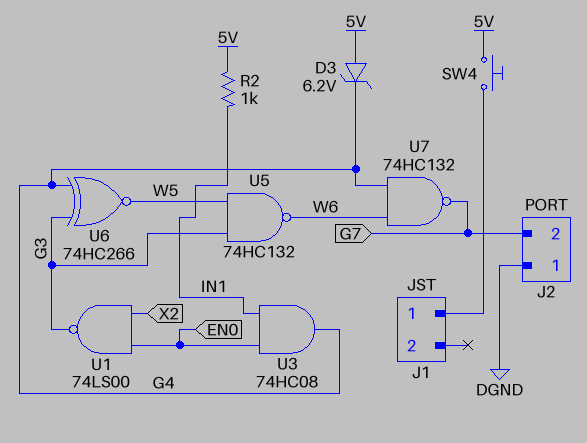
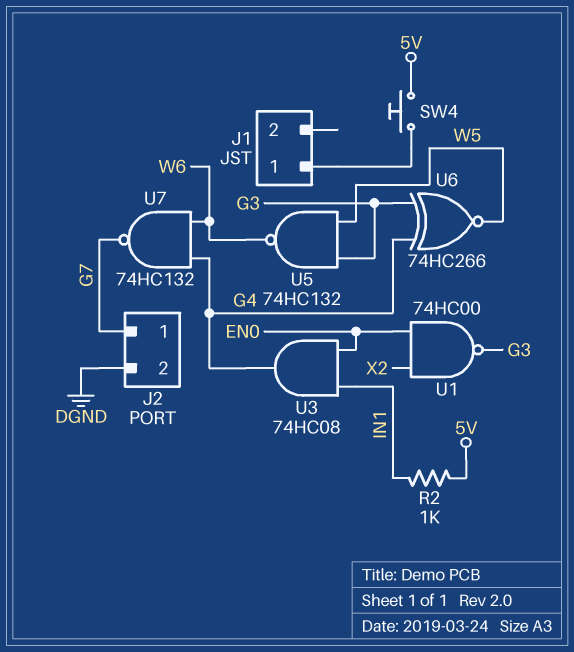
D3: zener 6.2V (A 5V, K G4) -> none
J2 pin 1: DGND -> G7
J2 pin 2: G7 -> DGND
U1: NAND 74LS00 (in EN0, in X2, out G3) -> NAND 74HC00 (in EN0, in X2, out G3)

